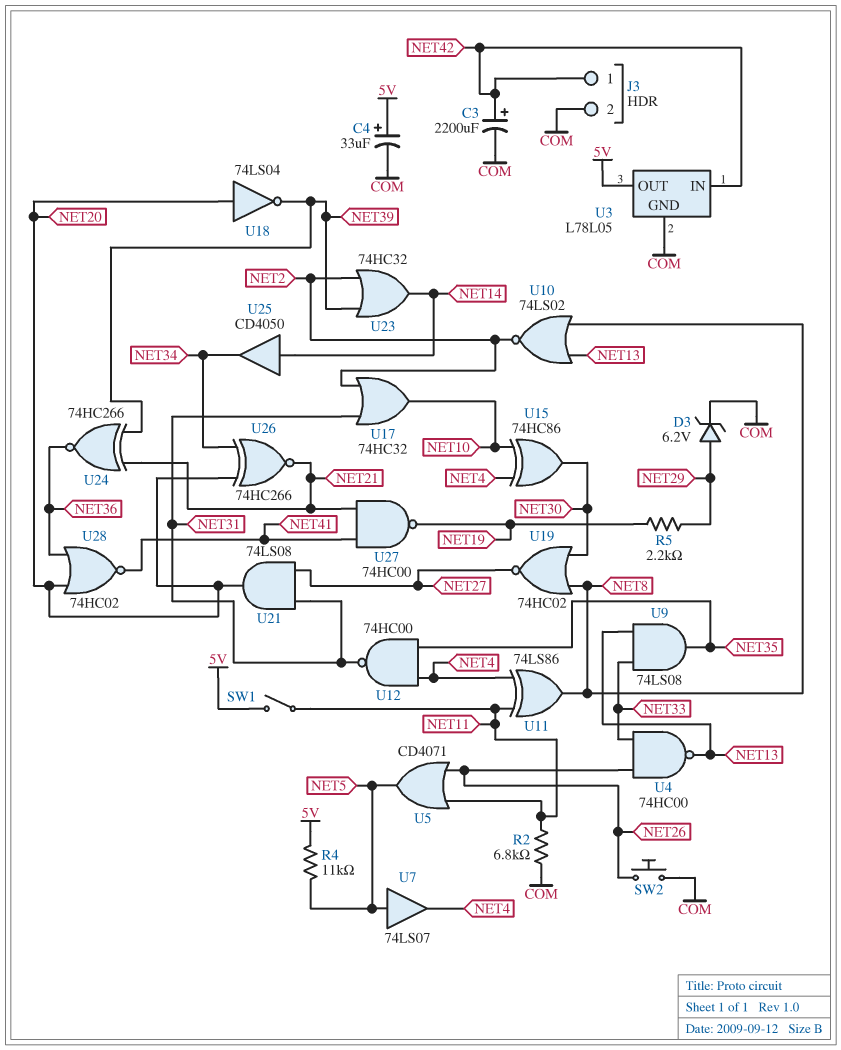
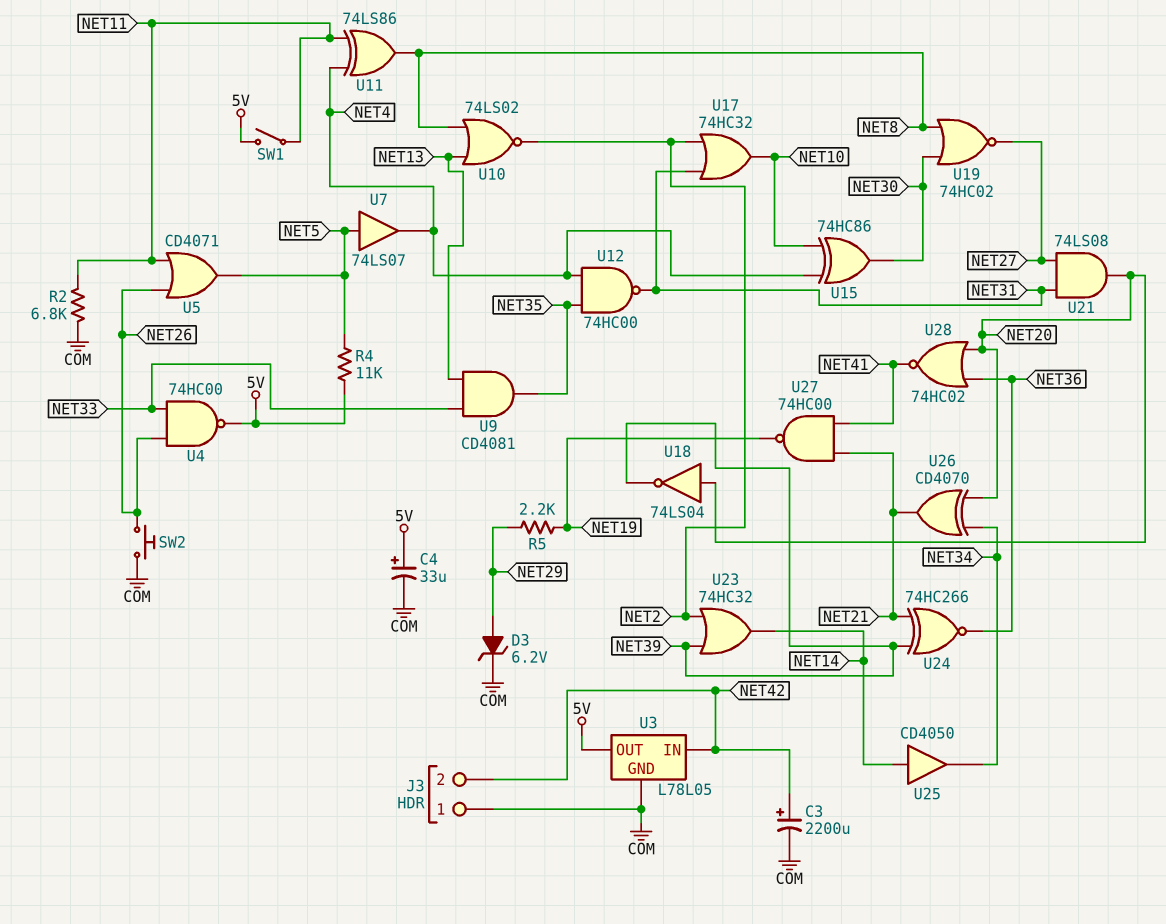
J3 pin 1: NET42 -> COM
J3 pin 2: COM -> NET42
U4: NAND 74HC00 (in NET26, in NET33, out NET13) -> NAND 74HC00 (in NET26, in NET33, out 5V)
U9: AND 74LS08 (in NET13, in NET33, out NET35) -> AND CD4081 (in NET13, in NET33, out NET35)
U26: XNOR 74HC266 (in NET20, in NET34, out NET21) -> XOR CD4070 (in NET20, in NET34, out NET21)

